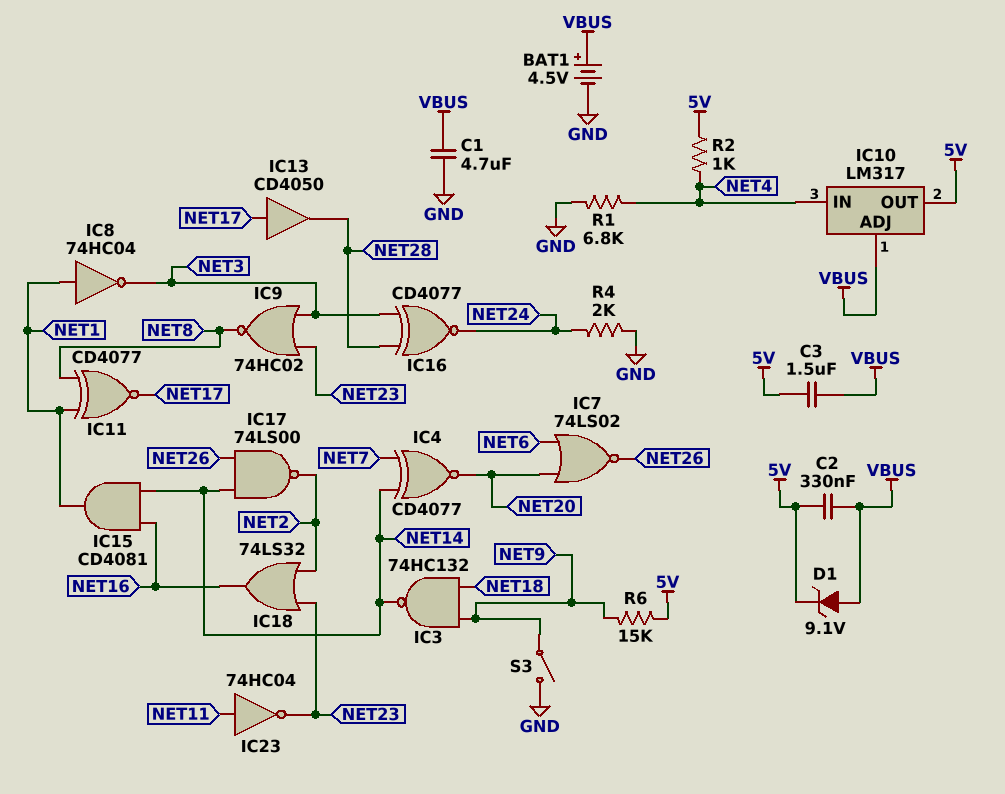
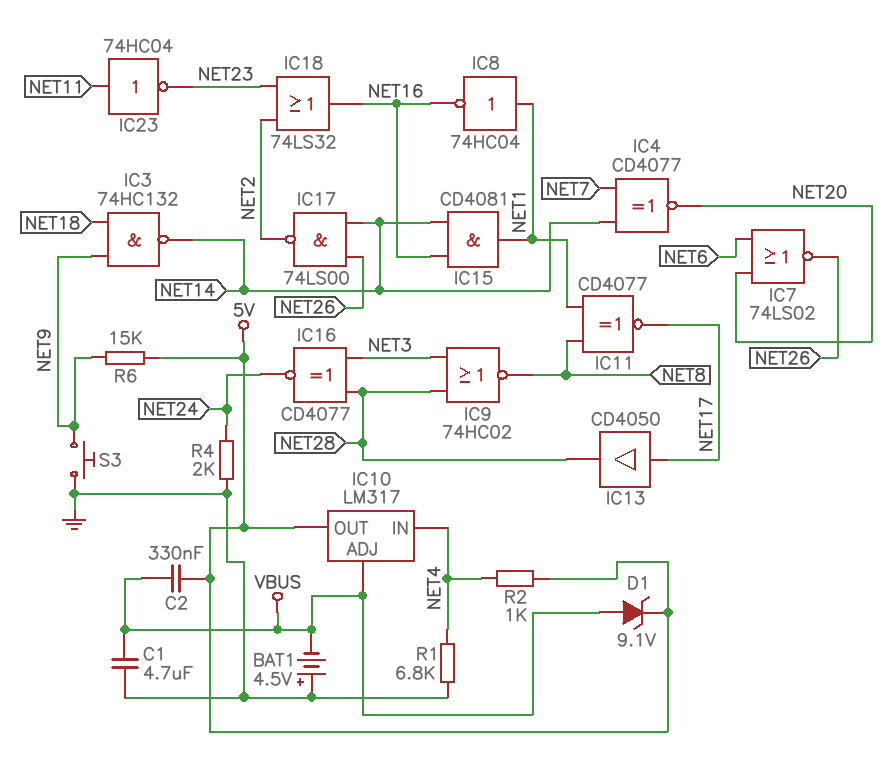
BAT1: 4.5V (plus VBUS, minus GND) -> 4.5V (plus GND, minus VBUS)
C3: 1.5uF (5V, VBUS) -> none
IC8: NOT 74HC04 (in NET1, out NET3) -> NOT 74HC04 (in NET1, out NET16)
IC9: NOR 74HC02 (in NET3, in NET23, out NET8) -> NOR 74HC02 (in NET3, in NET28, out NET8)
S3: switch (GND, NET9) -> button (GND, NET9)

